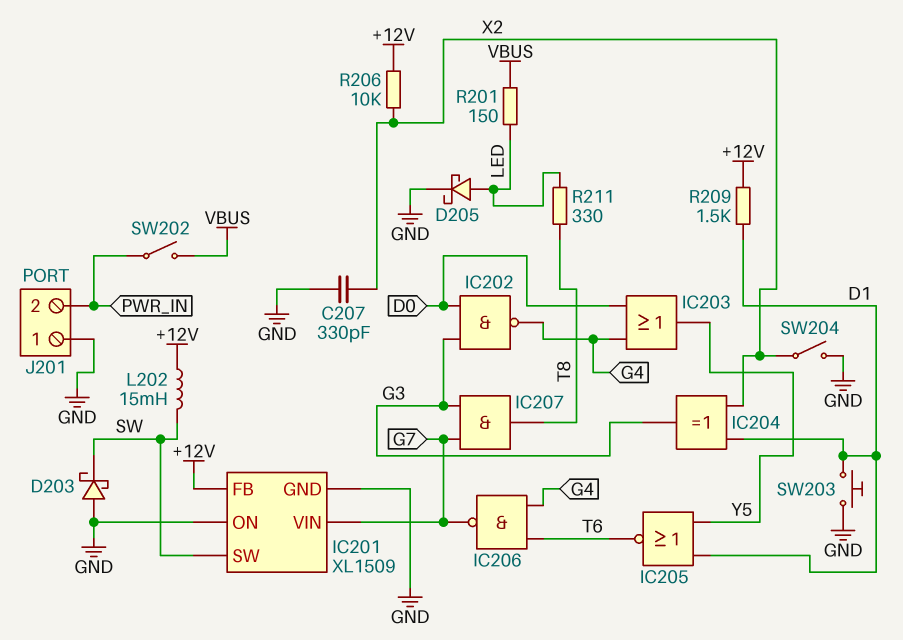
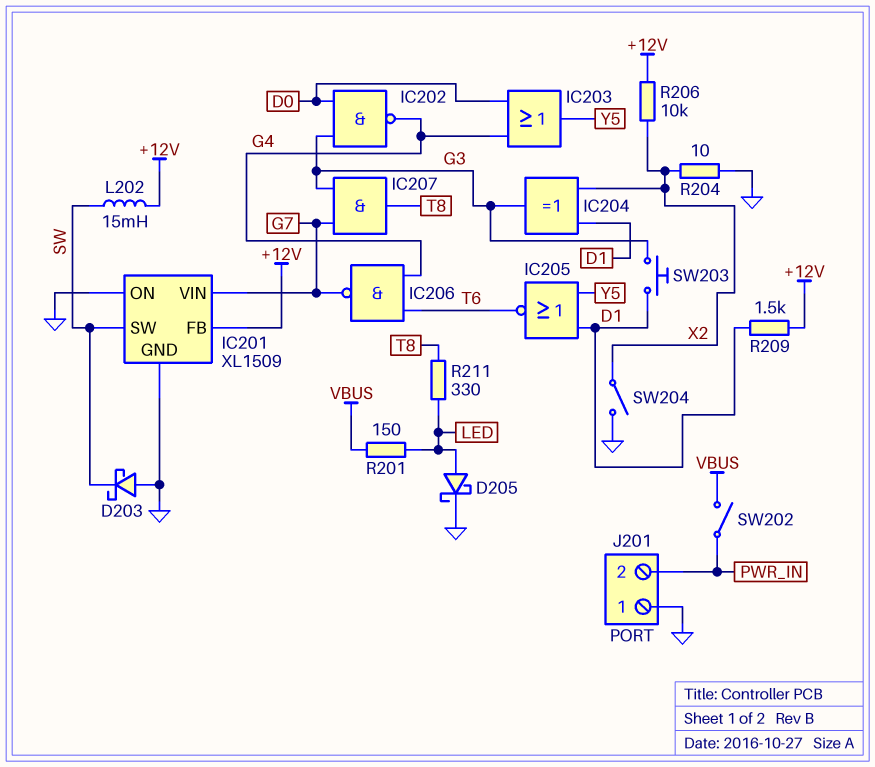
C207: 330pF (GND, X2) -> none
R204: none -> 10 (GND, X2)
SW203: button (D1, GND) -> button (D1, G3)

